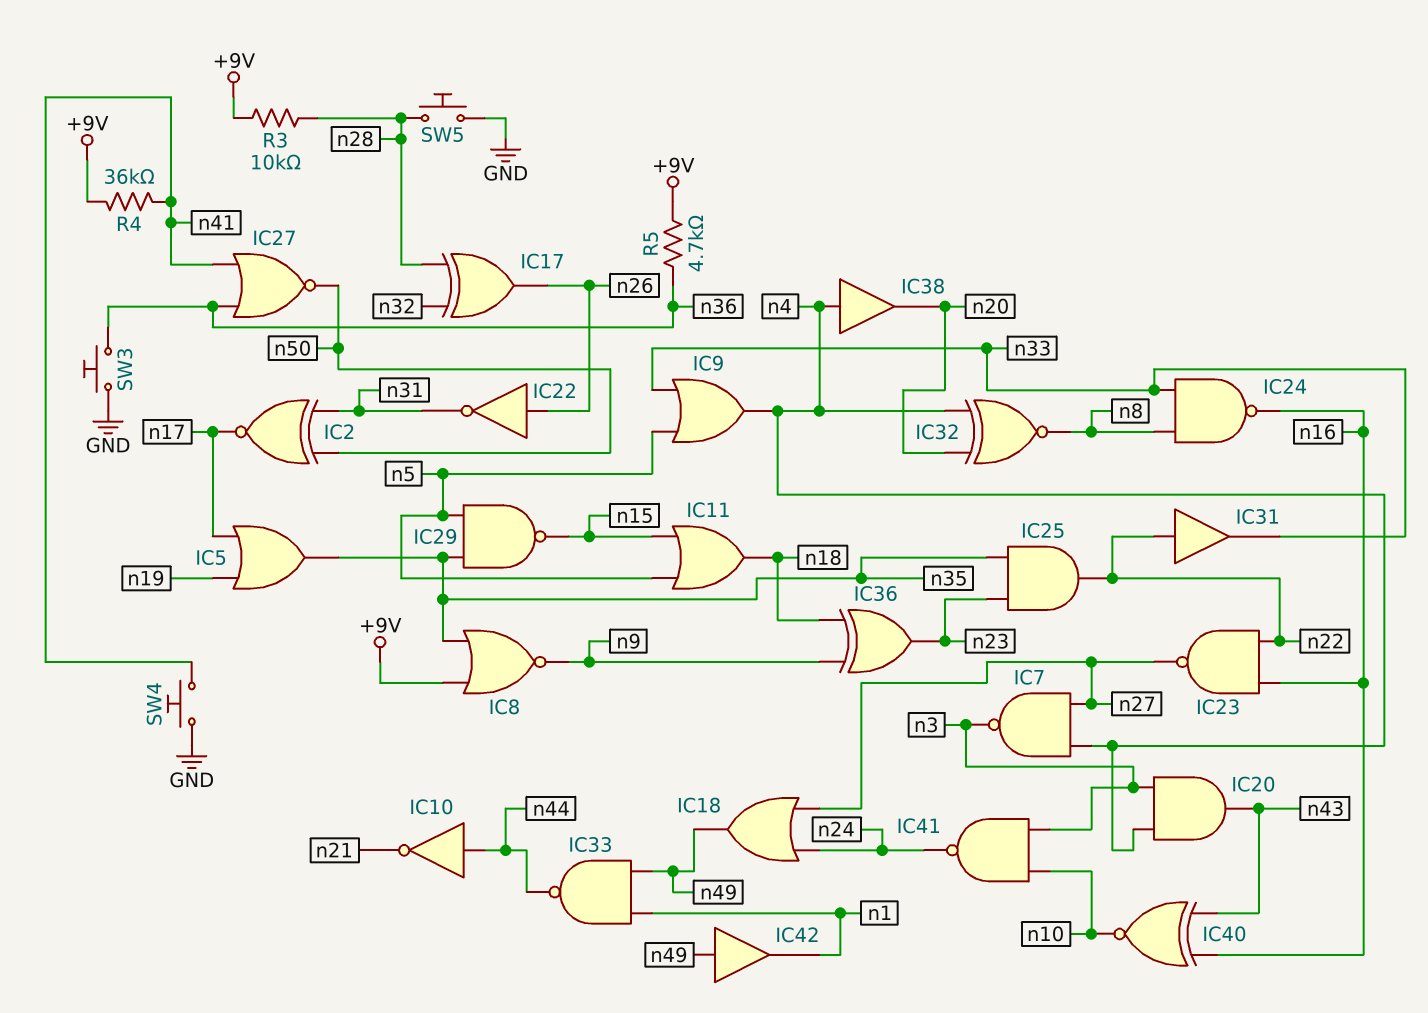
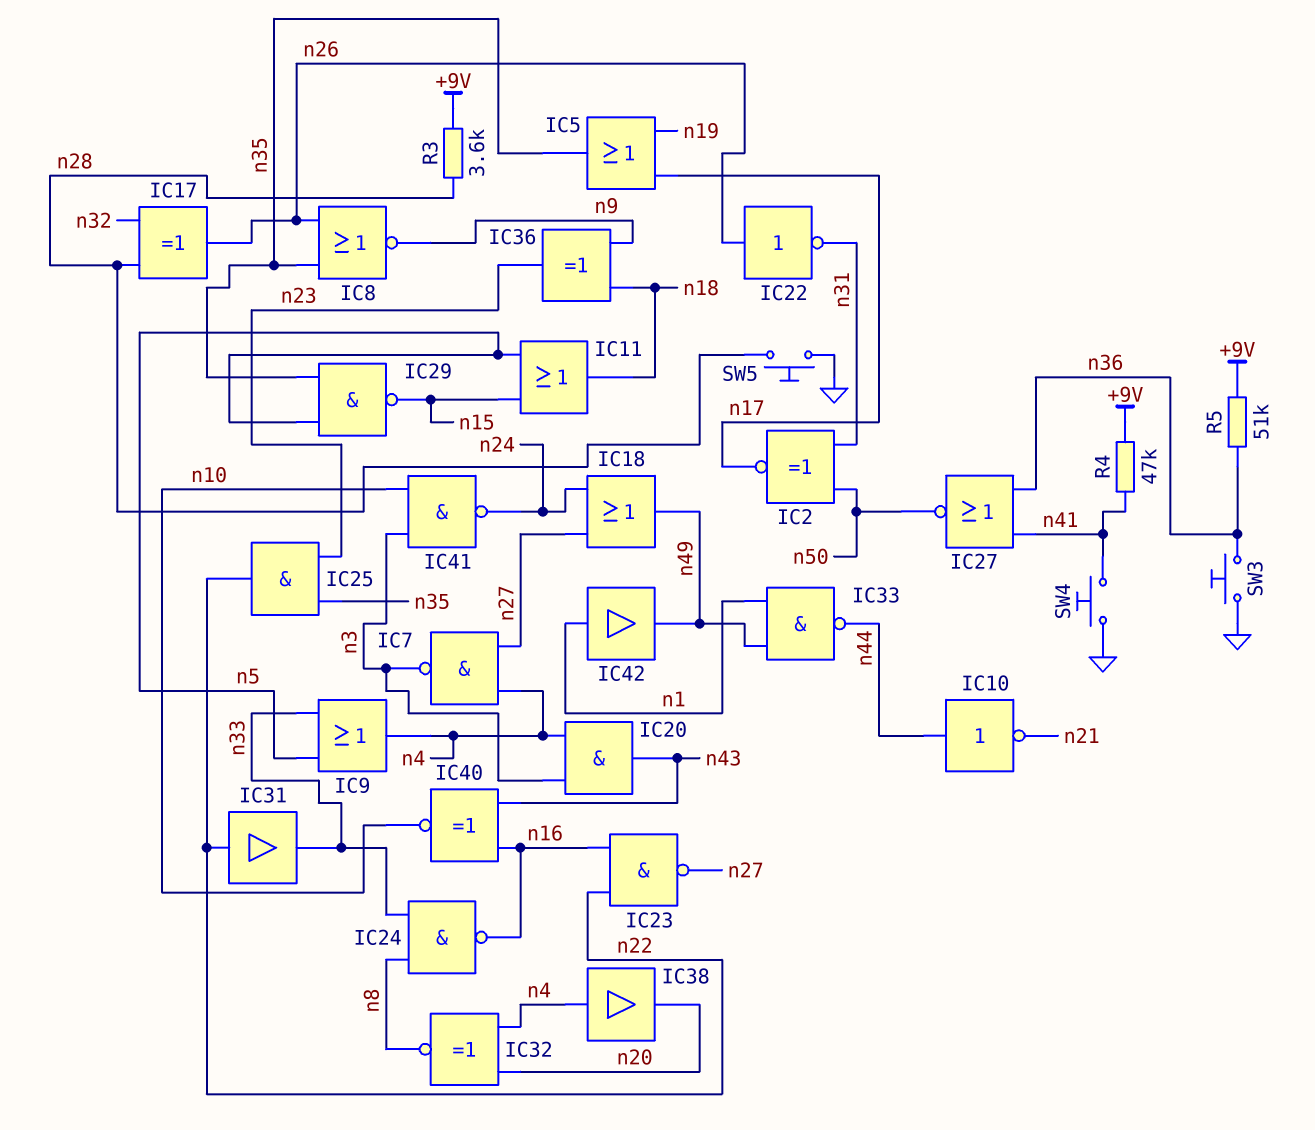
IC8: NOR (in +9V, in n35, out n9) -> NOR (in n26, in n35, out n9)
IC42: buffer (in n49, out n1) -> buffer (in n1, out n49)
R3: 10k (+9V, n28) -> 3.6k (+9V, n28)
R4: 36k (+9V, n41) -> 47k (+9V, n41)
R5: 4.7k (+9V, n36) -> 51k (+9V, n36)

